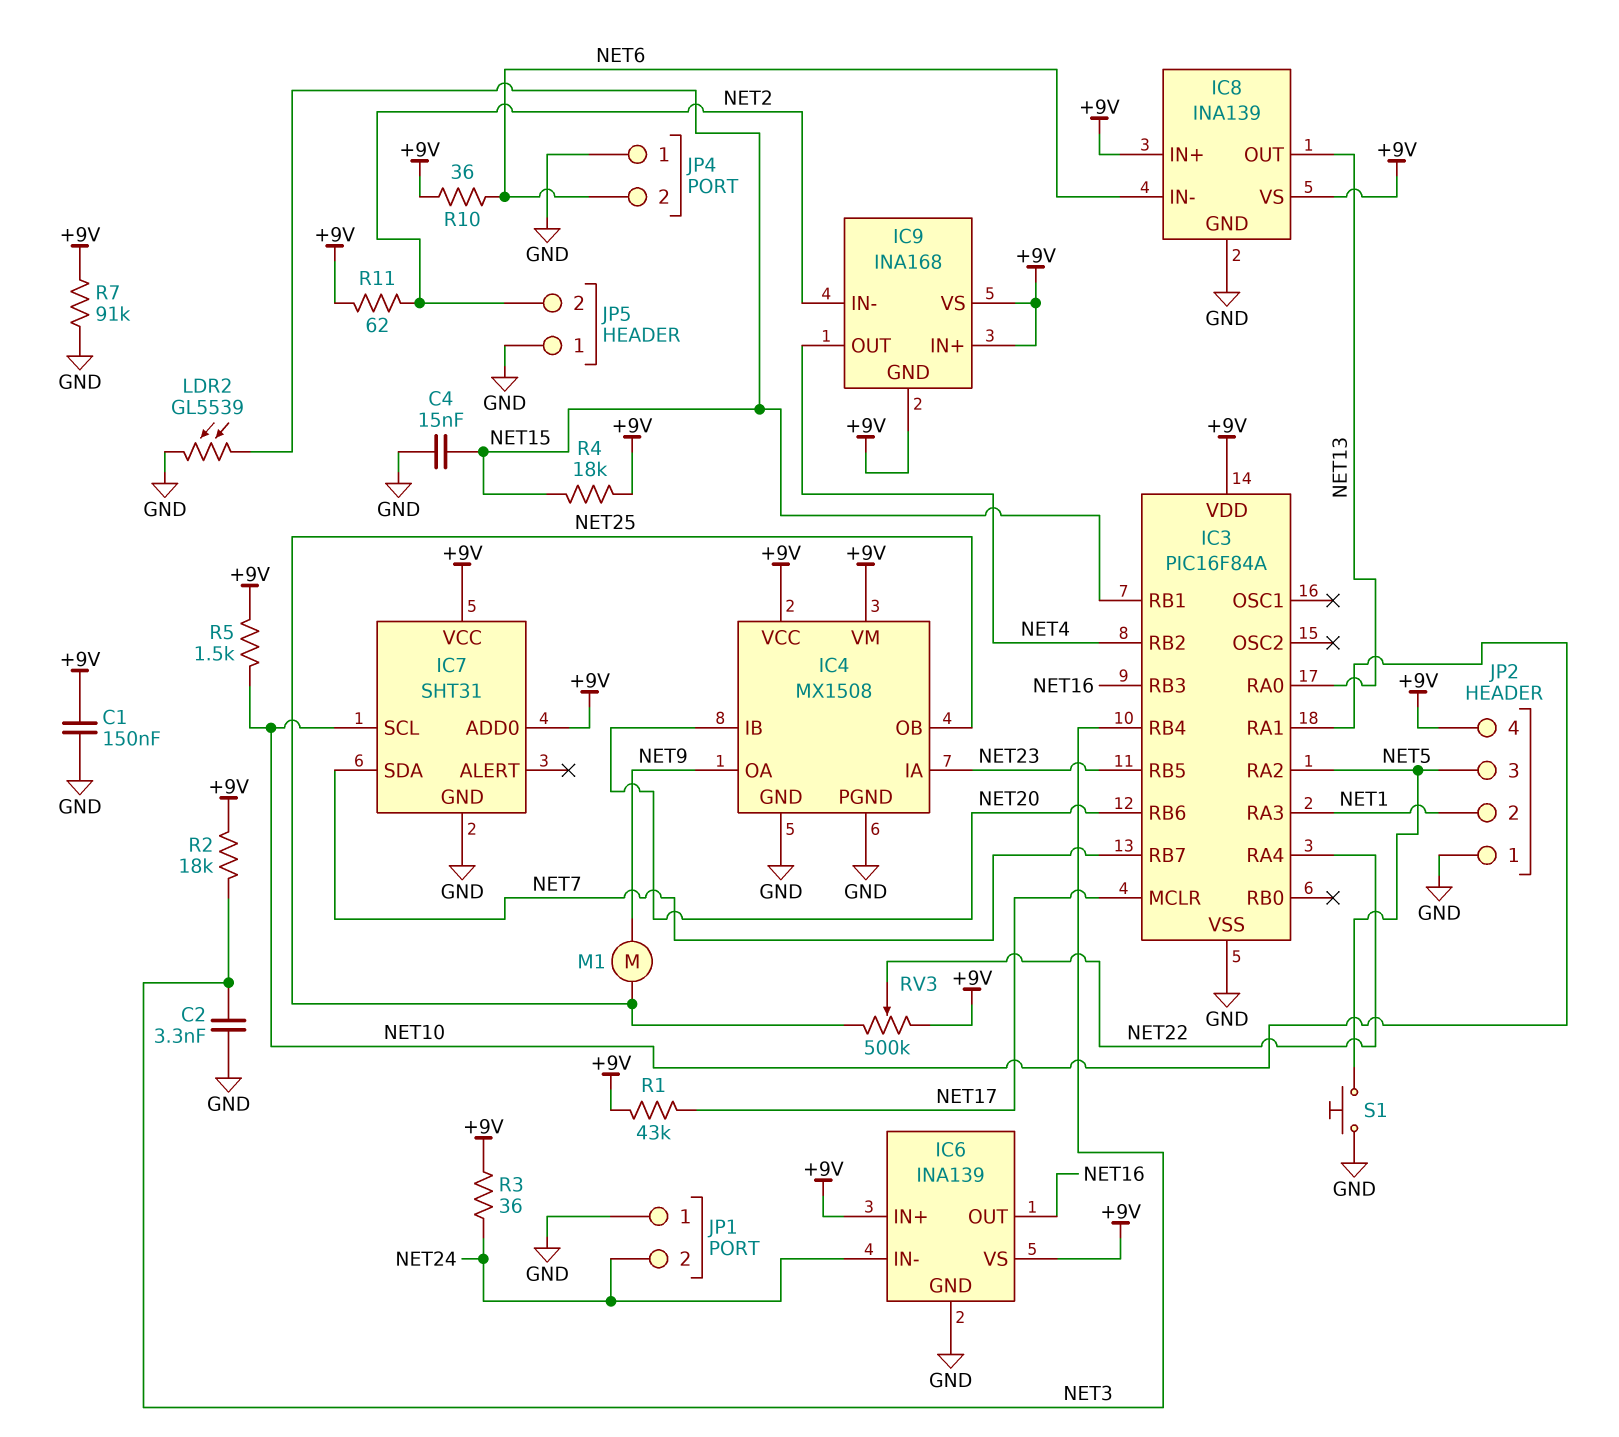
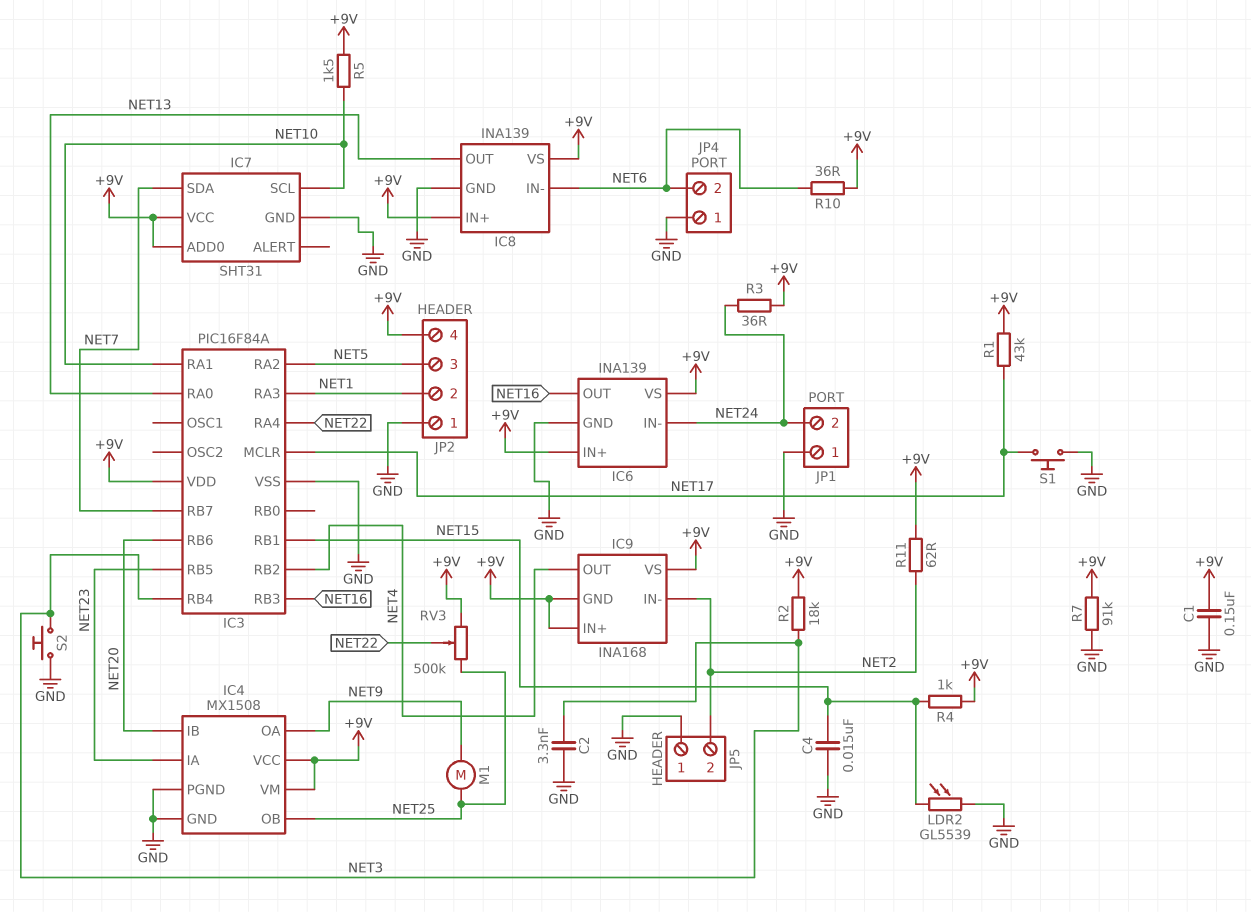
R4: 18k (+9V, NET15) -> 1k (+9V, NET15)
S1: button (GND, NET5) -> button (GND, NET17)
S2: none -> button (GND, NET3)

